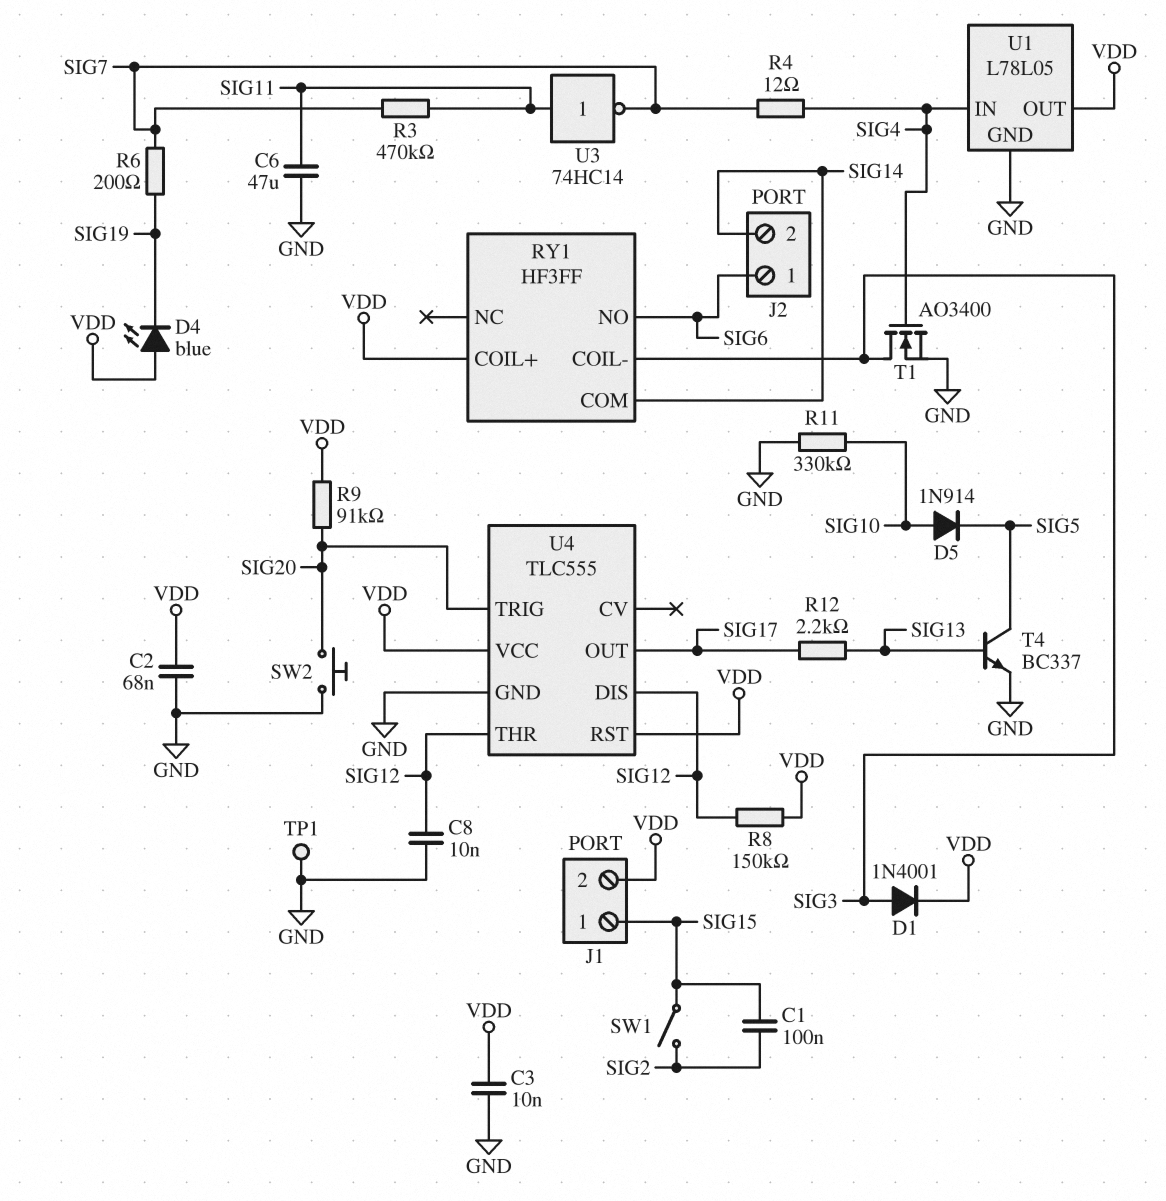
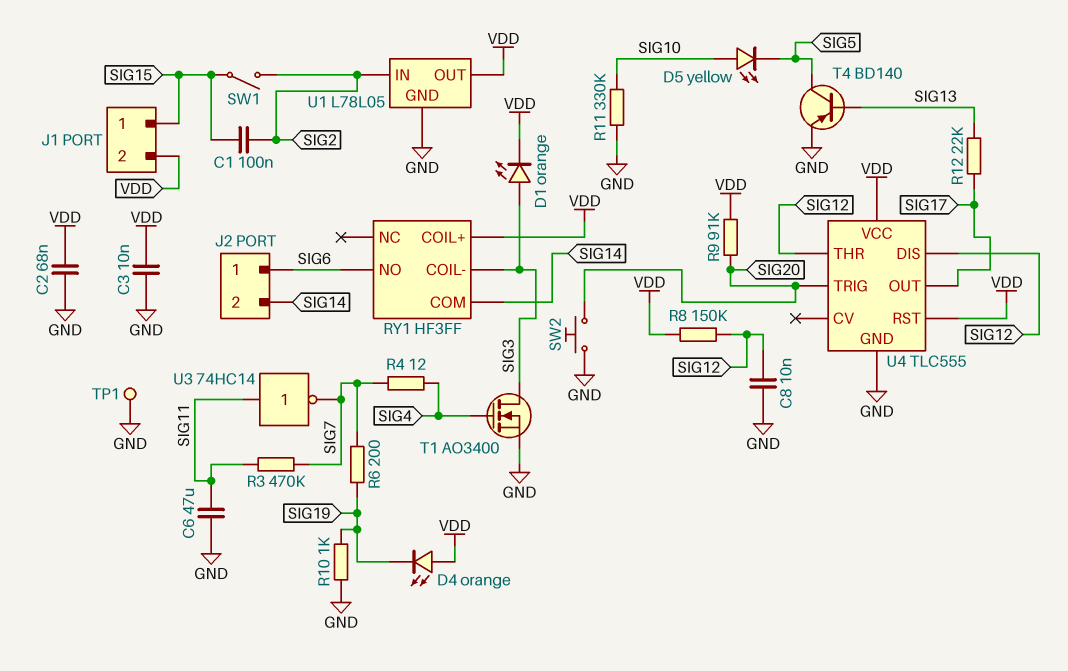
D1: diode 1N4001 (A SIG3, K VDD) -> LED orange (A SIG3, K VDD)
D4: LED blue (A VDD, K SIG19) -> LED orange (A VDD, K SIG19)
D5: diode 1N914 (A SIG10, K SIG5) -> LED yellow (A SIG10, K SIG5)
R10: none -> 1k (GND, SIG19)
R12: 2.2k (SIG13, SIG17) -> 22k (SIG13, SIG17)
T4: NPN BC337 (B SIG13, C SIG5, E GND) -> PNP BD140 (B SIG13, C SIG5, E GND)
U1 pin IN: SIG4 -> SIG2

